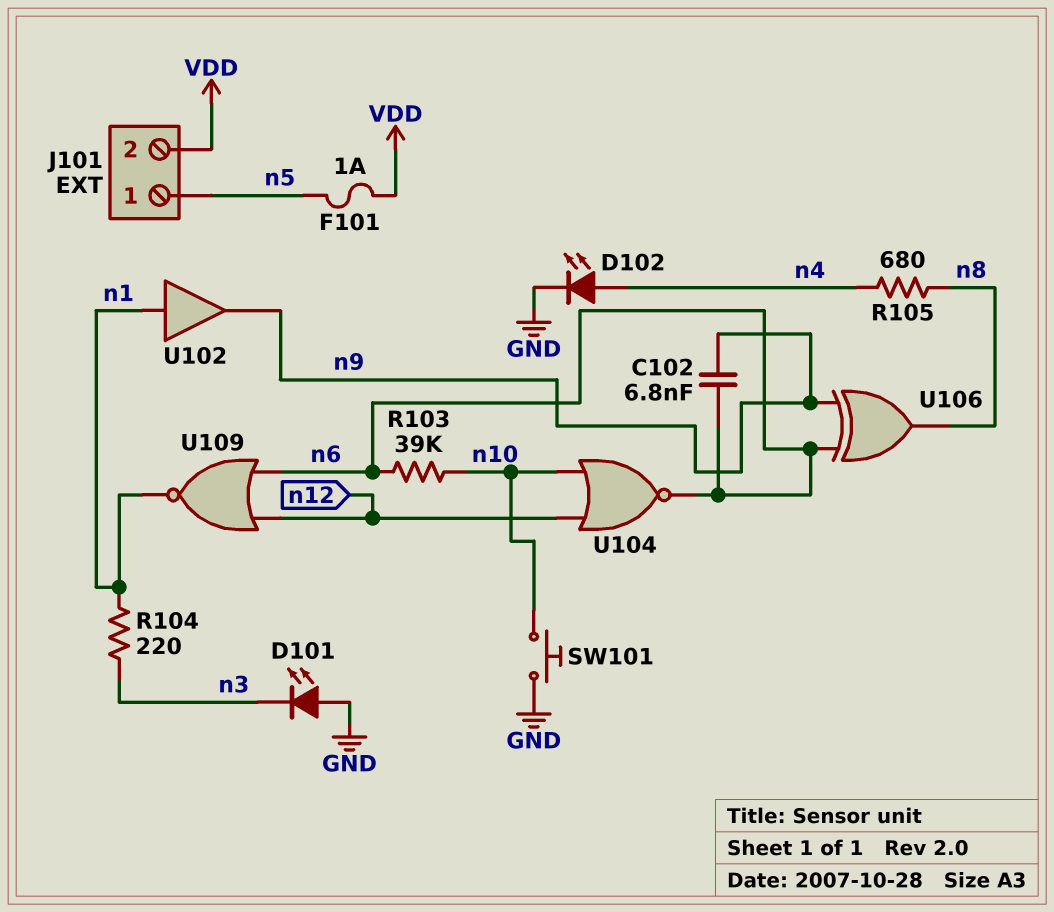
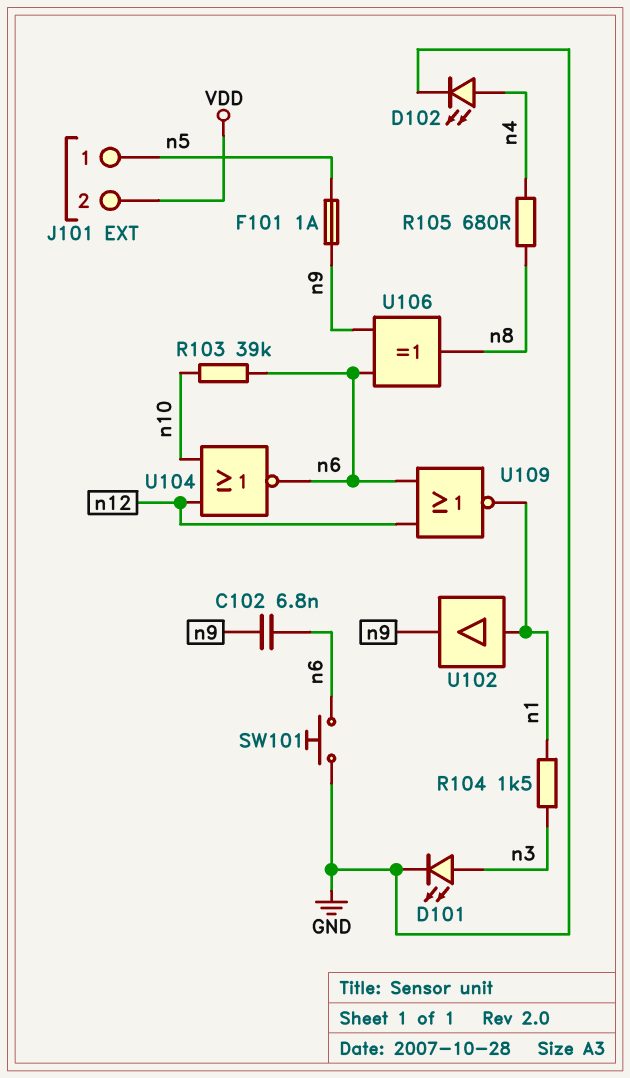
D101: LED (A GND, K n3) -> LED (A n3, K GND)
F101: 1A (VDD, n5) -> 1A (n5, n9)
R104: 220 (n1, n3) -> 1.5k (n1, n3)
SW101: button (GND, n10) -> button (GND, n6)

